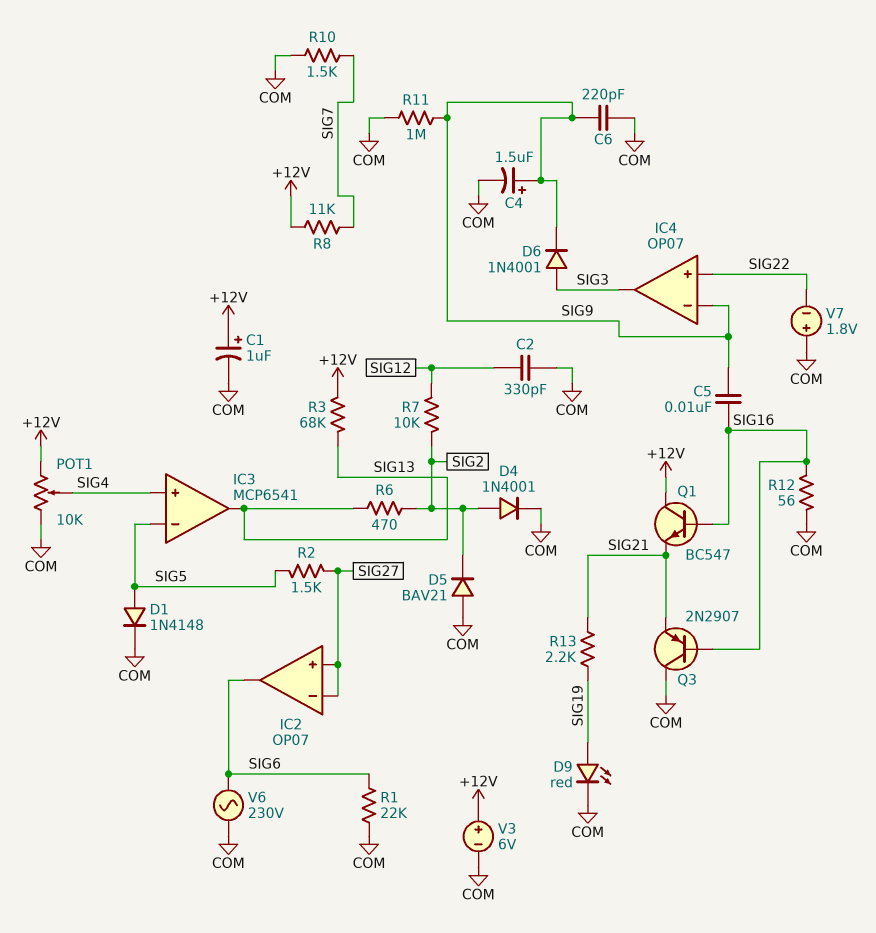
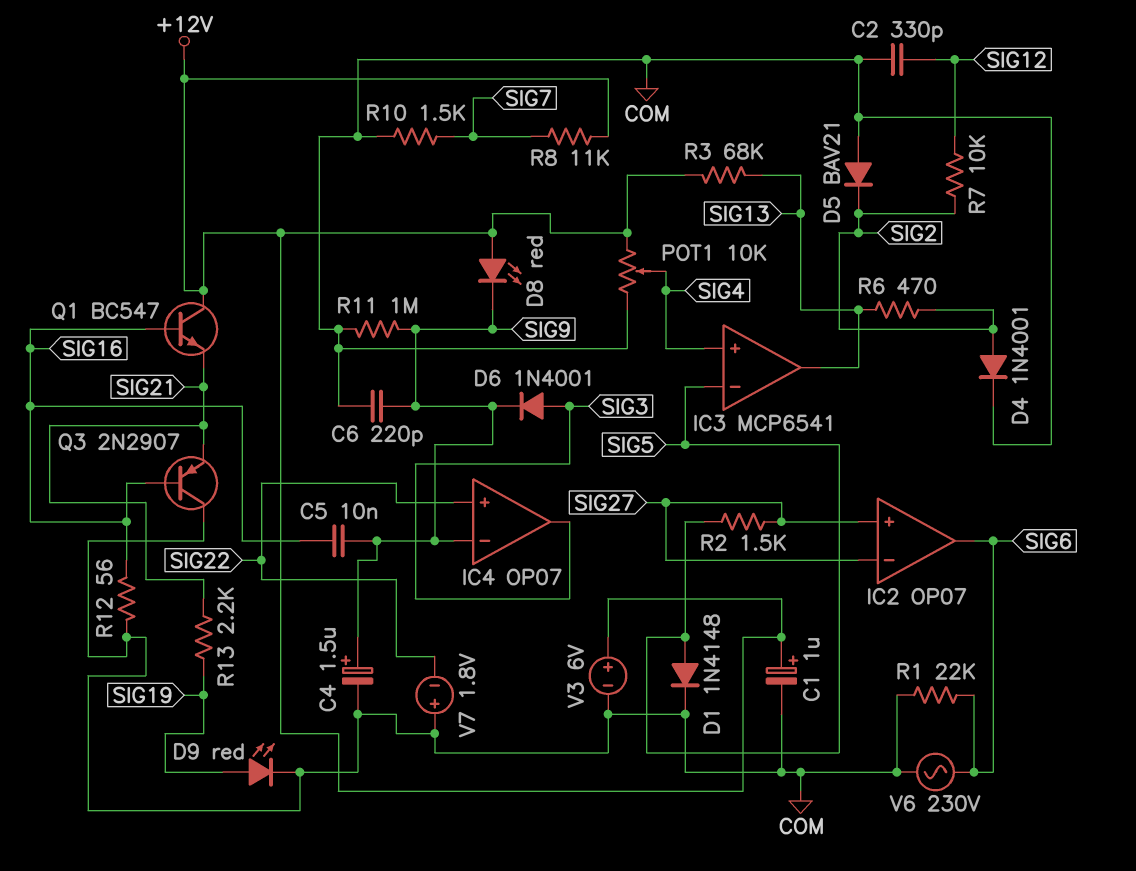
D8: none -> LED red (A +12V, K SIG9)

